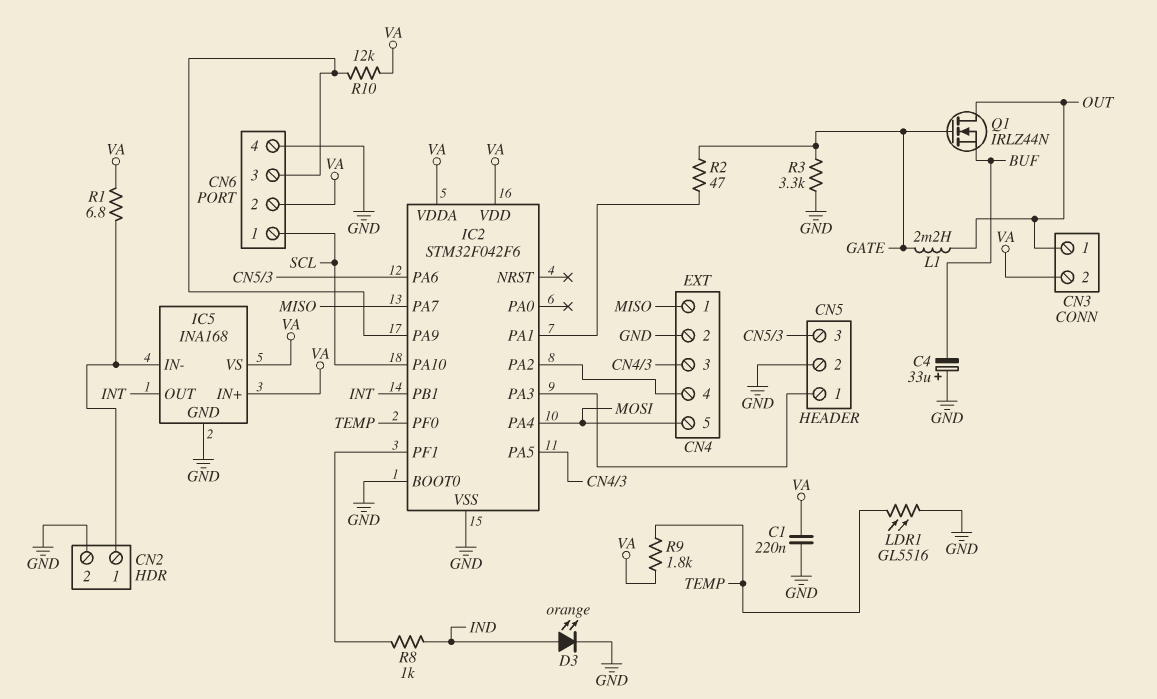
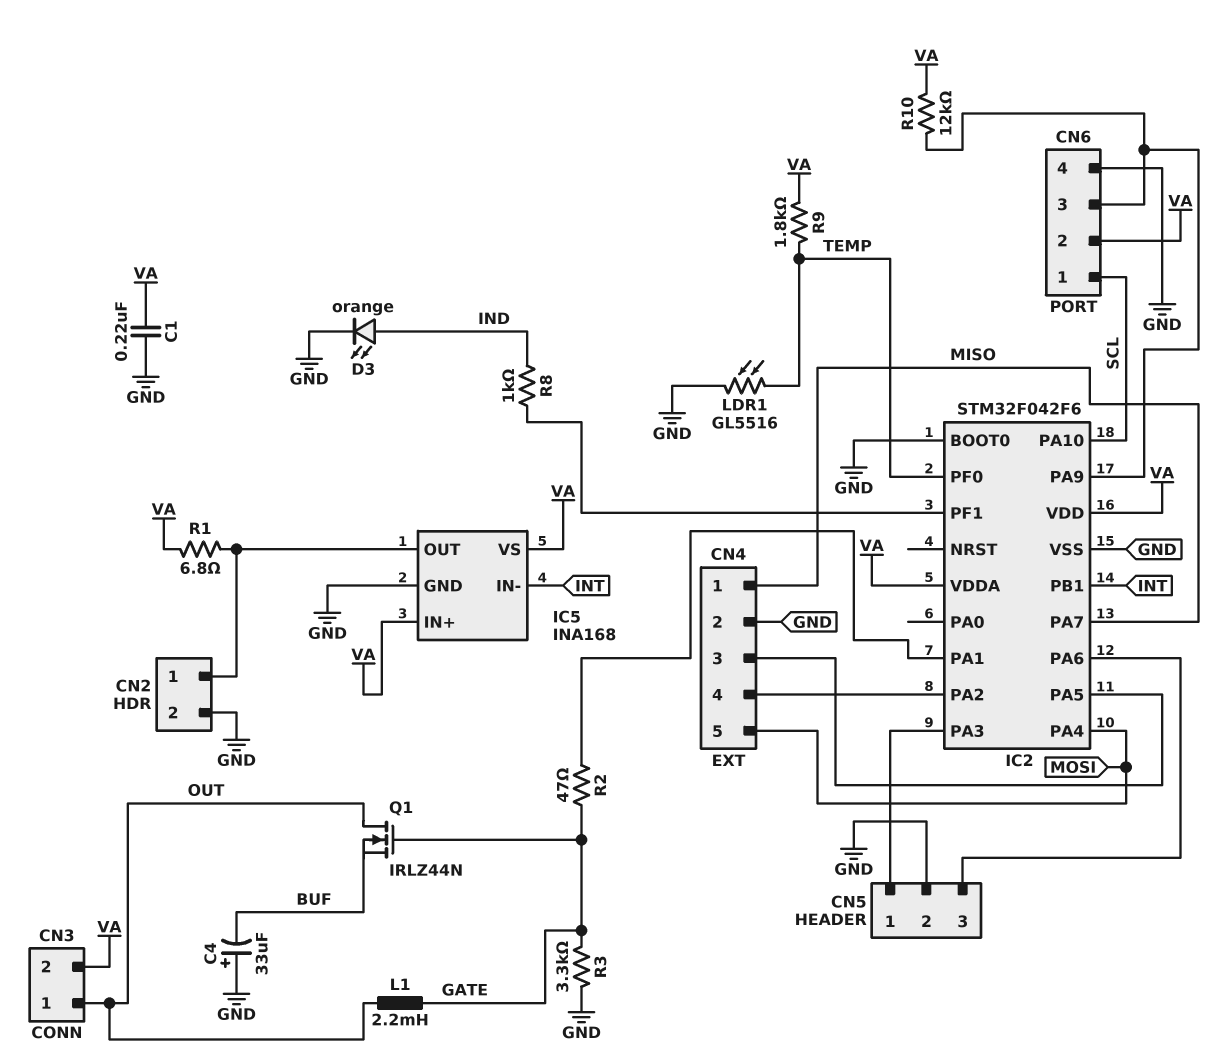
IC5 pin IN-: CN2/1 -> INT
IC5 pin OUT: INT -> CN2/1

